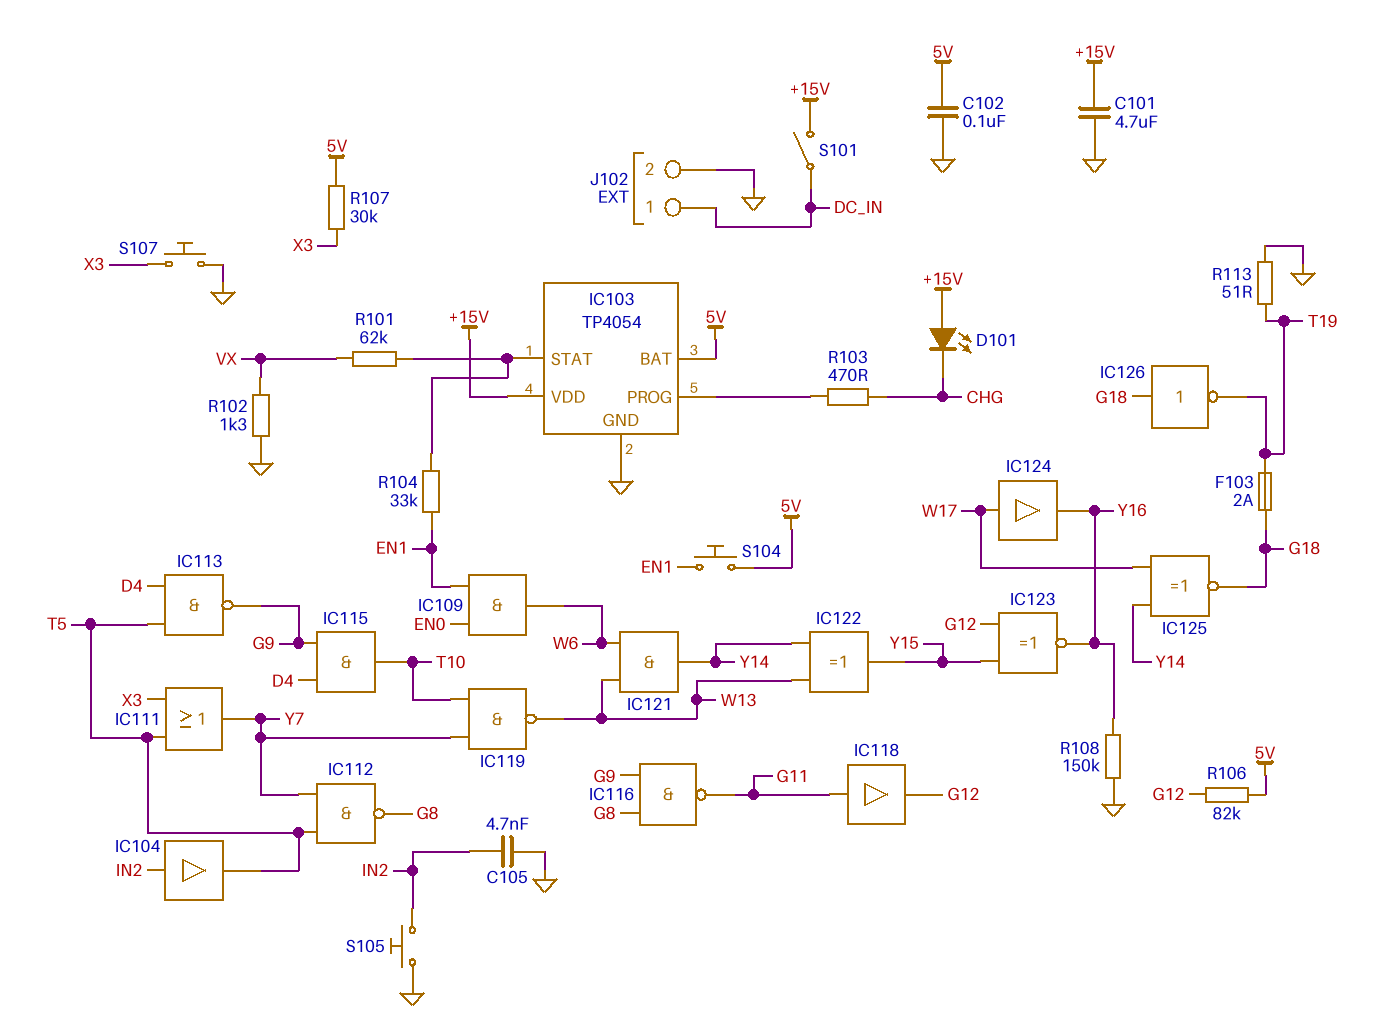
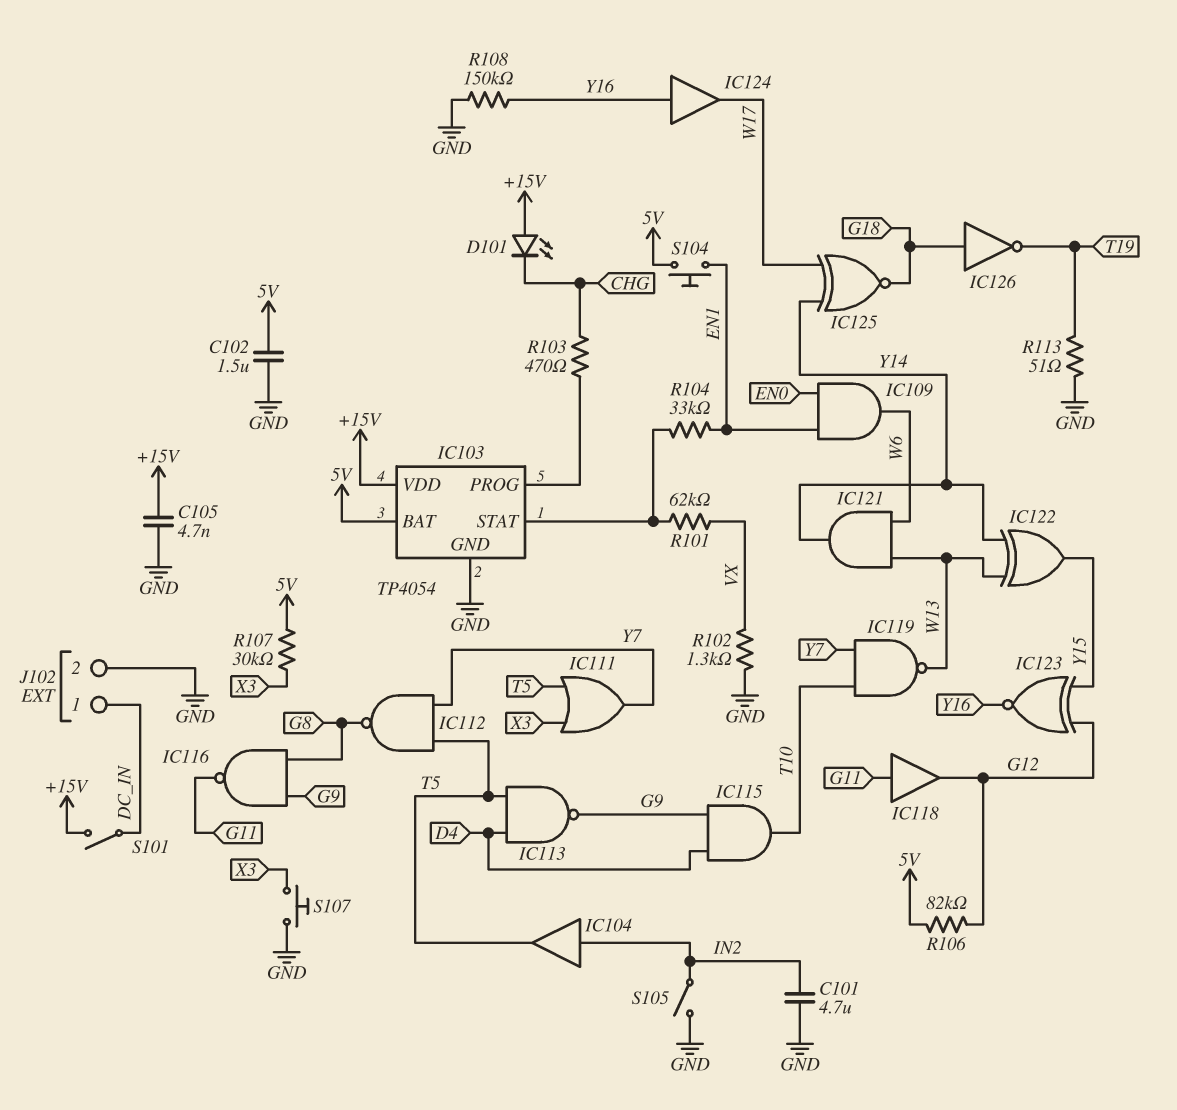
C101: 4.7uF (+15V, GND) -> 4.7uF (GND, IN2)
C102: 100nF (5V, GND) -> 1.5uF (5V, GND)
C105: 4.7nF (GND, IN2) -> 4.7nF (+15V, GND)
F103: 2A (G18, T19) -> none
IC124: buffer (in W17, out Y16) -> buffer (in Y16, out W17)
S105: button (GND, IN2) -> switch (GND, IN2)

